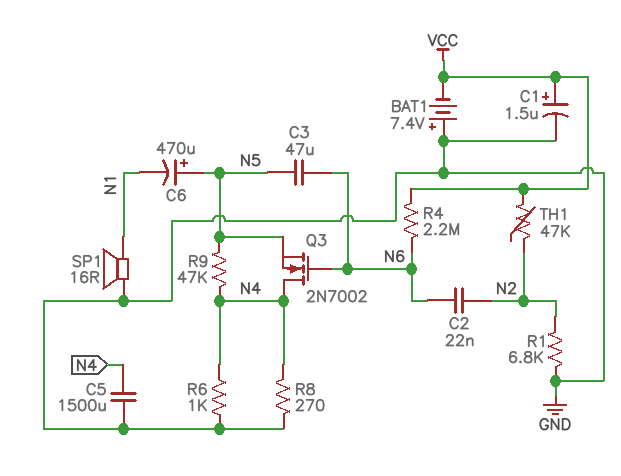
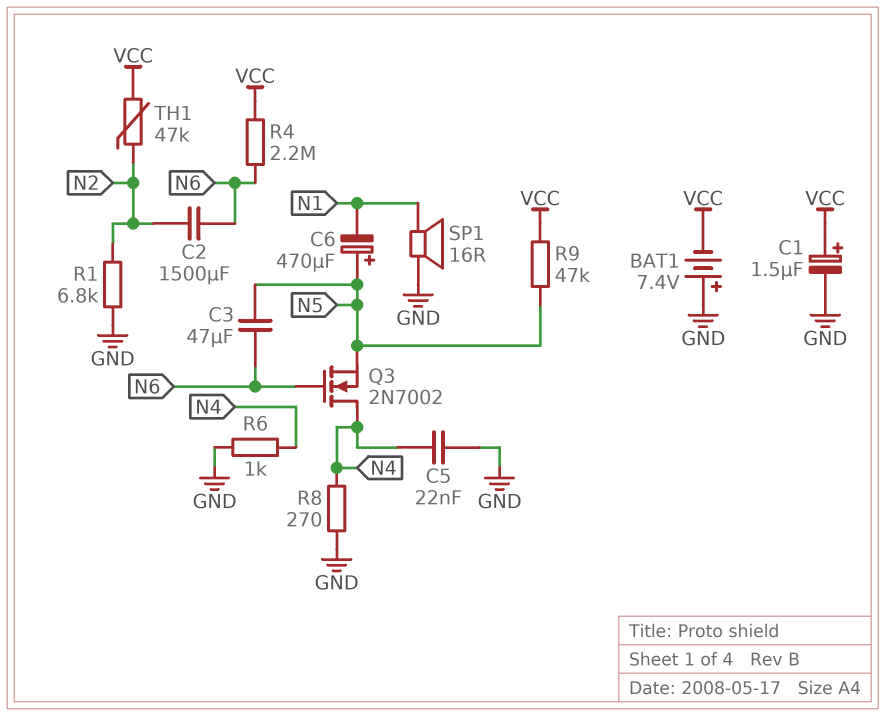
C2: 22nF (N2, N6) -> 1500uF (N2, N6)
C5: 1500uF (GND, N4) -> 22nF (GND, N4)
R9: 47k (N4, N5) -> 47k (N5, VCC)

